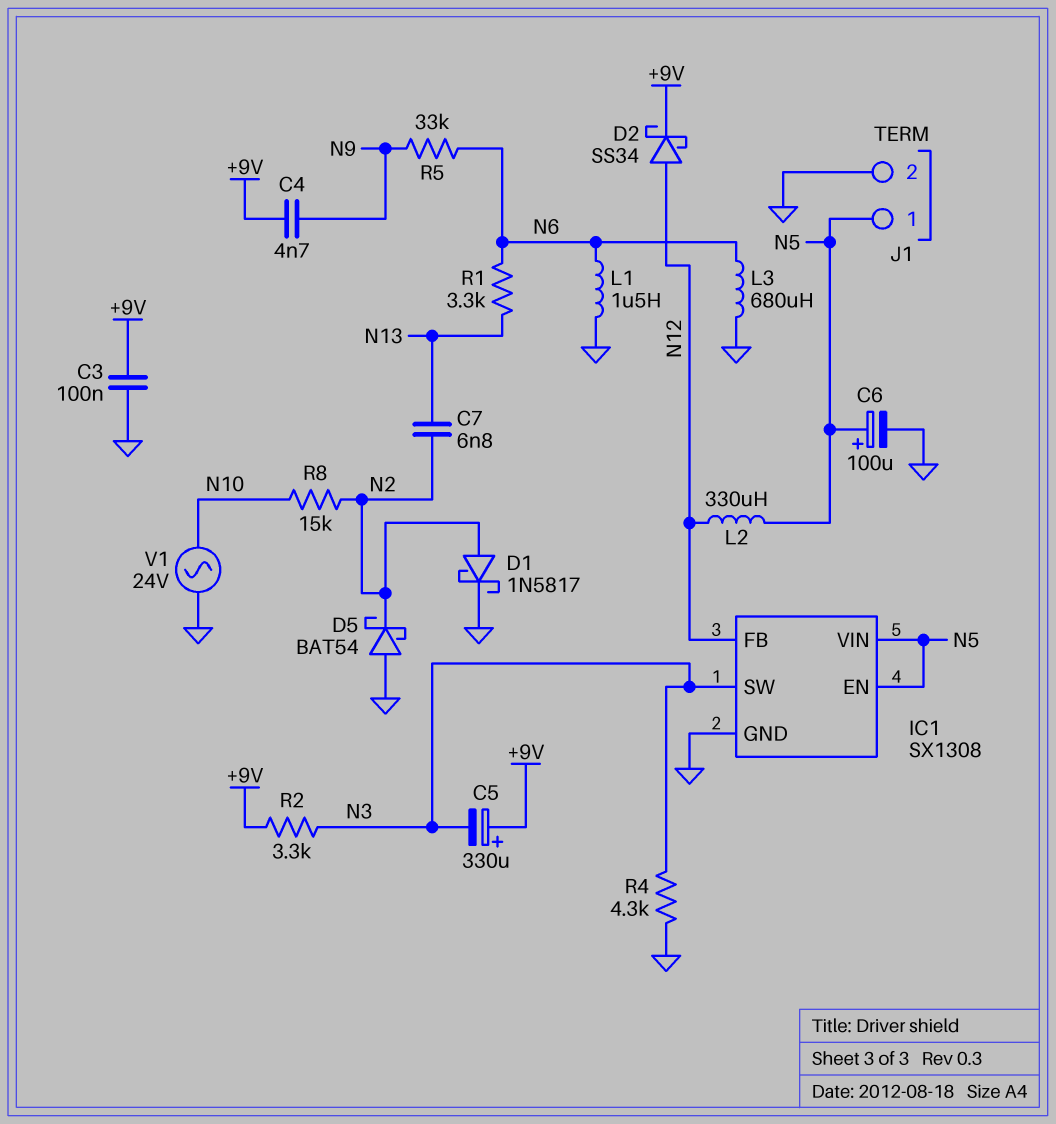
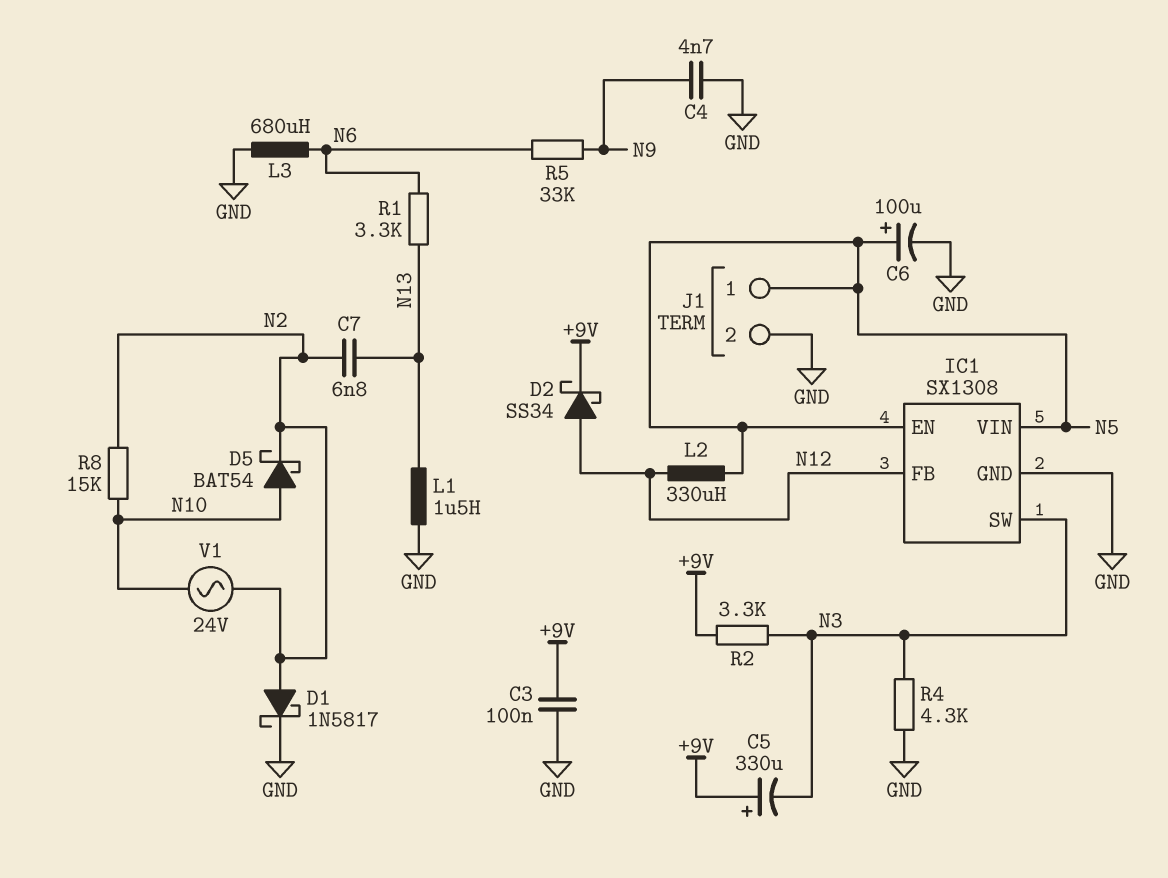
C4: 4.7nF (+9V, N9) -> 4.7nF (GND, N9)
D5: schottky BAT54 (A GND, K N2) -> schottky BAT54 (A N10, K N2)
L1: 1.5uH (GND, N6) -> 1.5uH (GND, N13)
V1: AC 24V (GND, N10) -> AC 24V (N2, N10)

